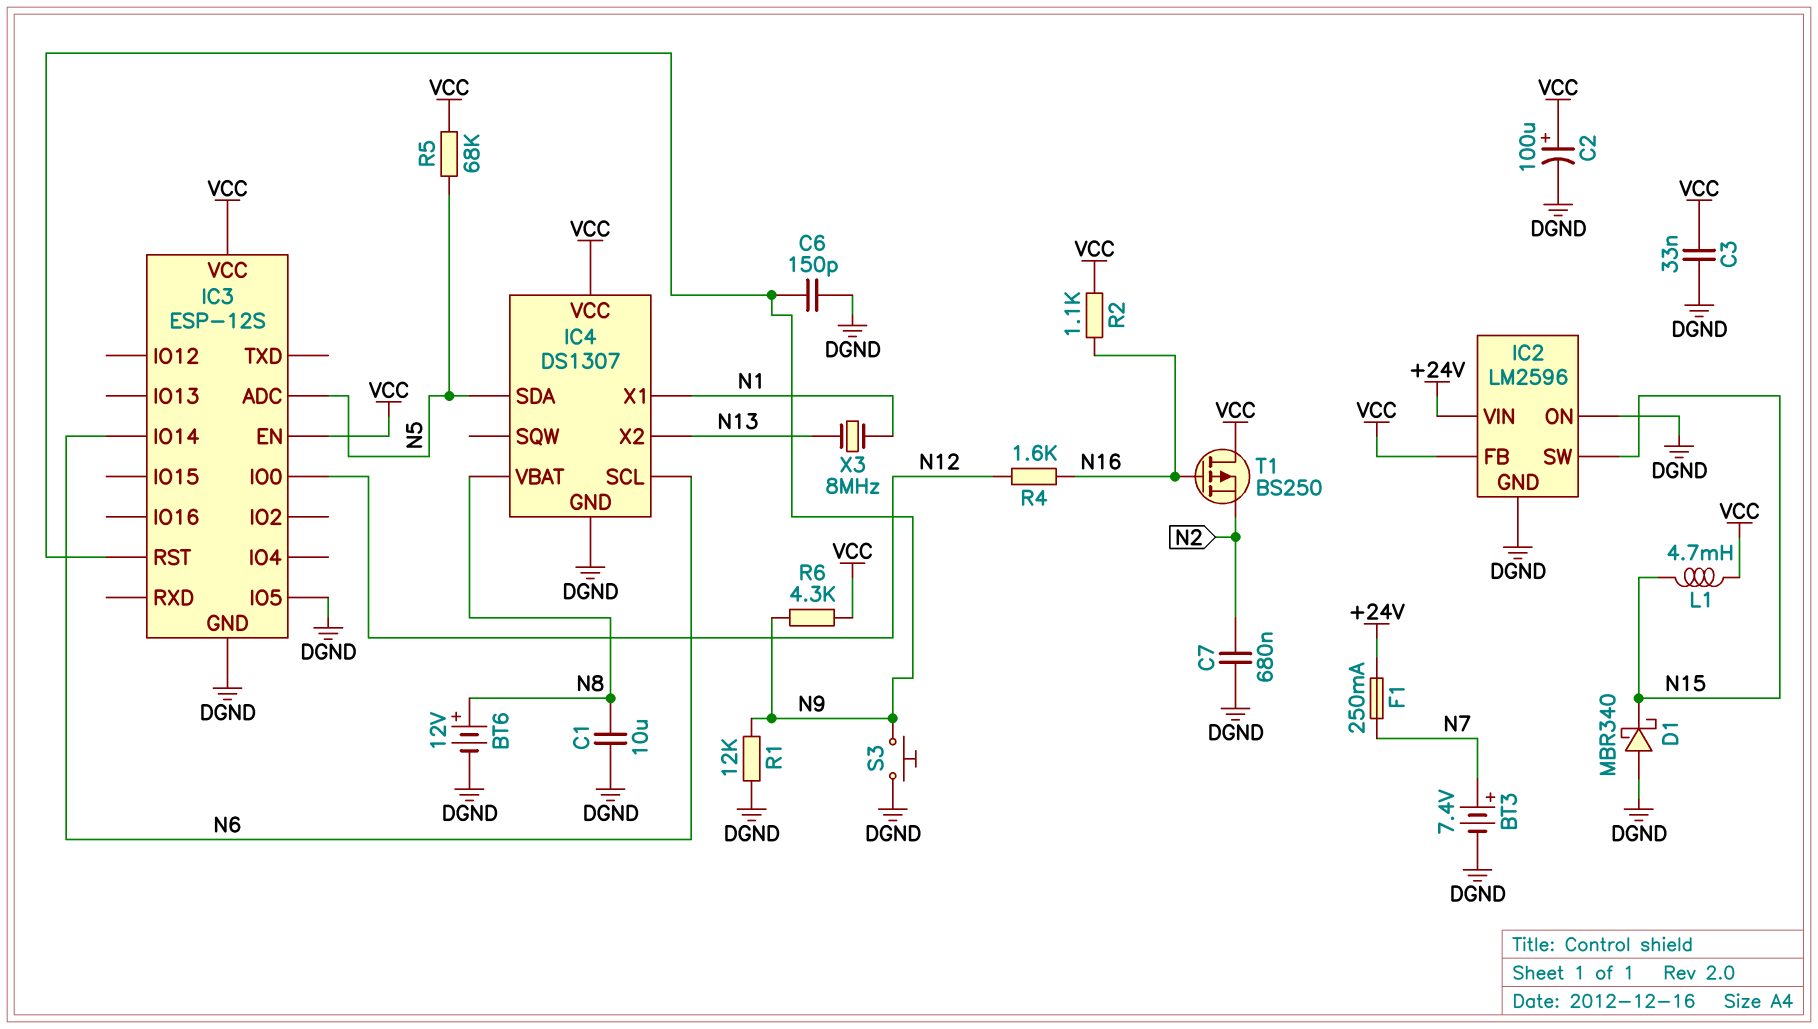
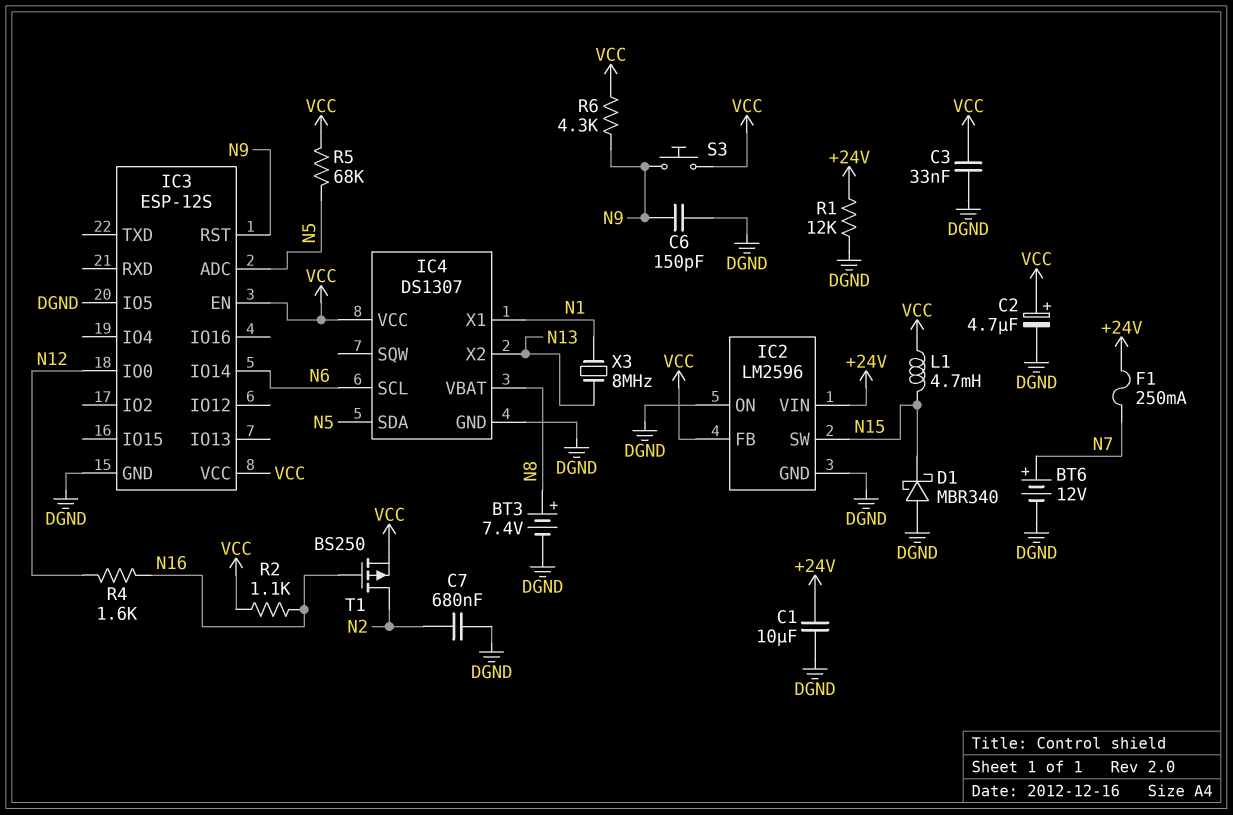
BT3: 7.4V (plus N7, minus DGND) -> 7.4V (plus N8, minus DGND)
BT6: 12V (plus N8, minus DGND) -> 12V (plus N7, minus DGND)
C1: 10uF (DGND, N8) -> 10uF (+24V, DGND)
C2: 100uF (plus VCC, minus DGND) -> 4.7uF (plus VCC, minus DGND)
R1: 12k (DGND, N9) -> 12k (+24V, DGND)
S3: button (DGND, N9) -> button (N9, VCC)
T1: PMOS BS250 (G N16, D VCC, S N2) -> PMOS BS250 (G N16, D N2, S VCC)

